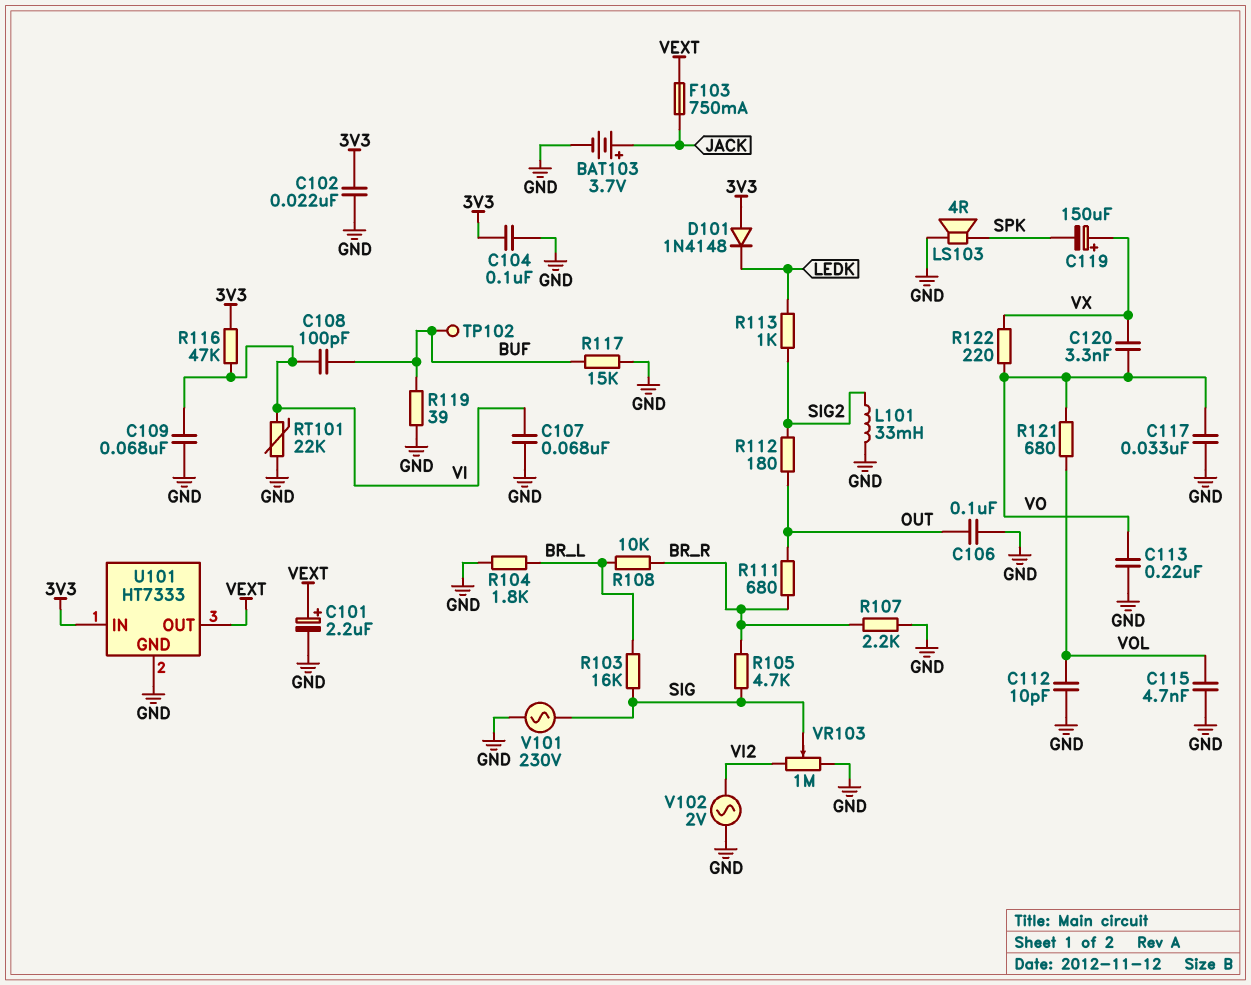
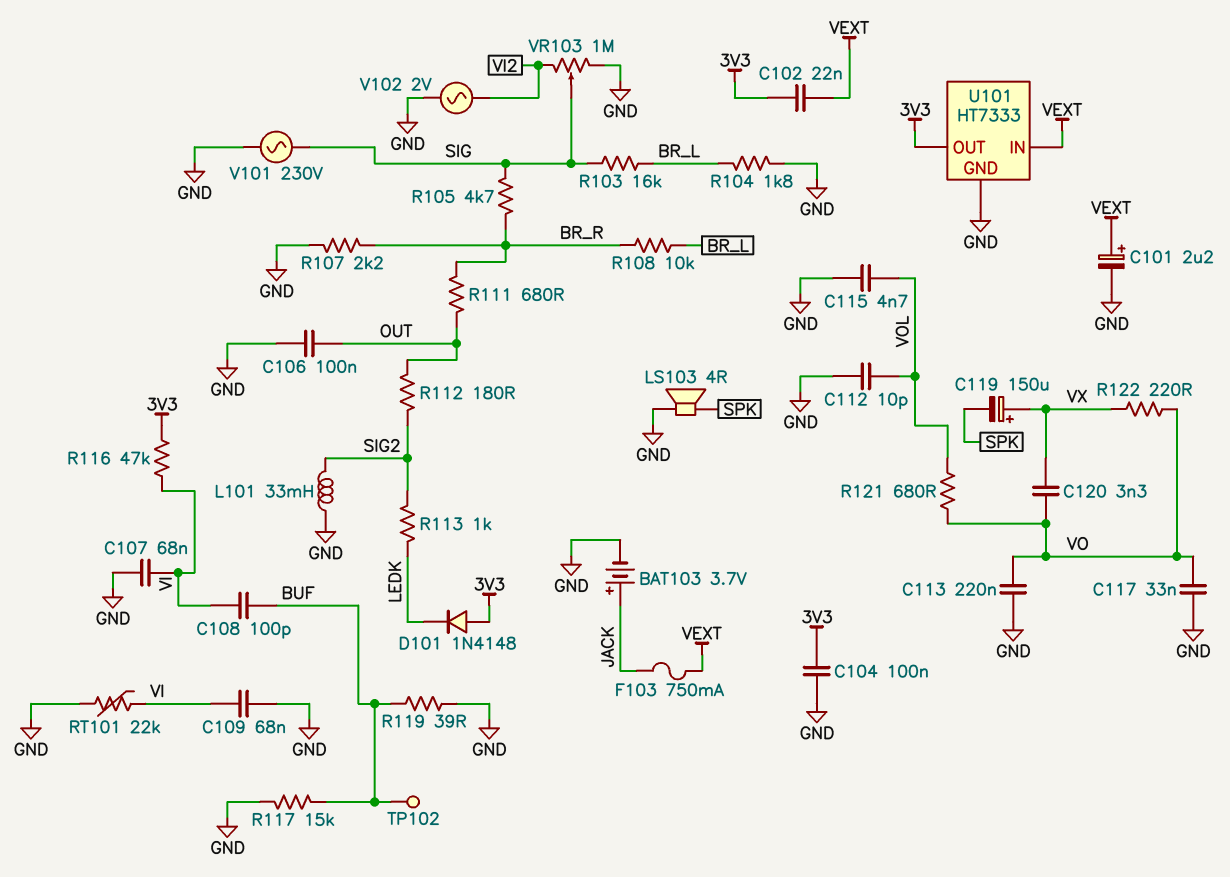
C102: 22nF (3V3, GND) -> 22nF (3V3, VEXT)
U101 pin IN: 3V3 -> VEXT
U101 pin OUT: VEXT -> 3V3

